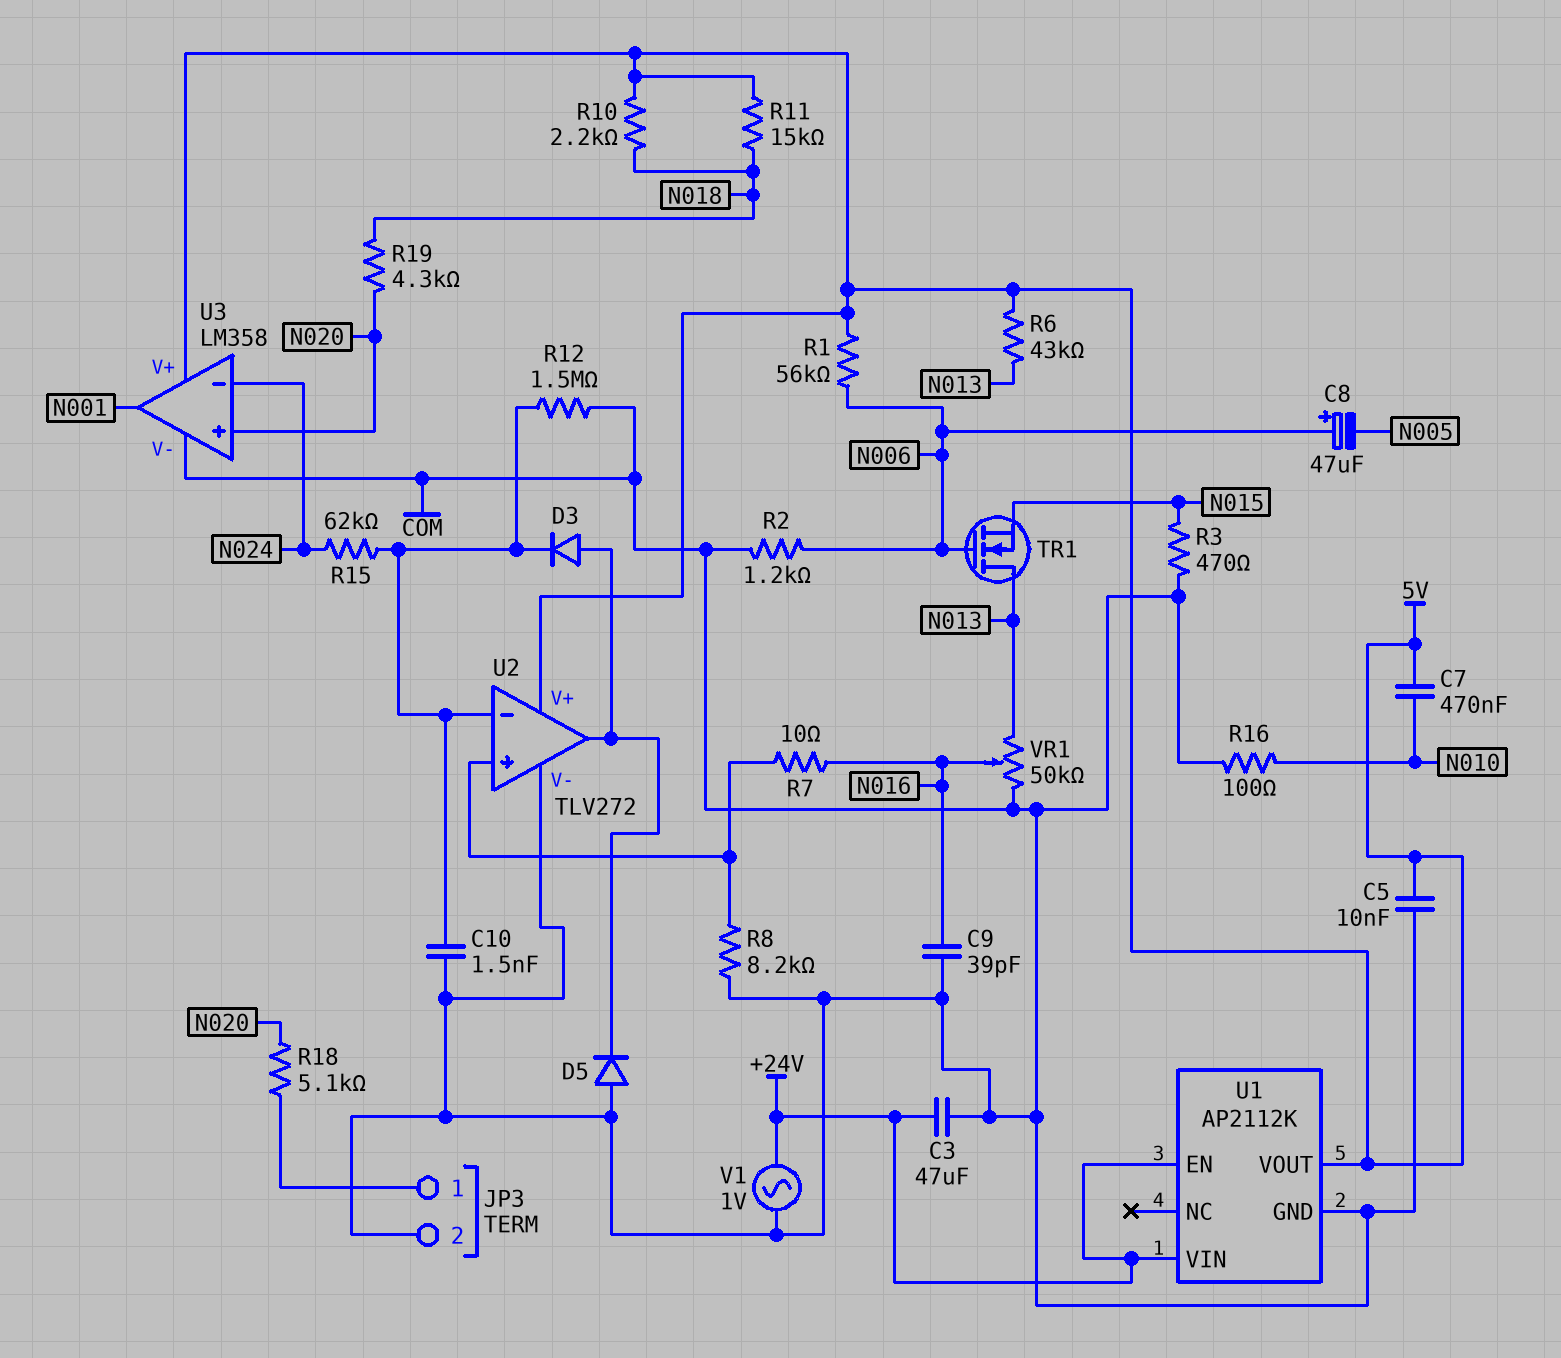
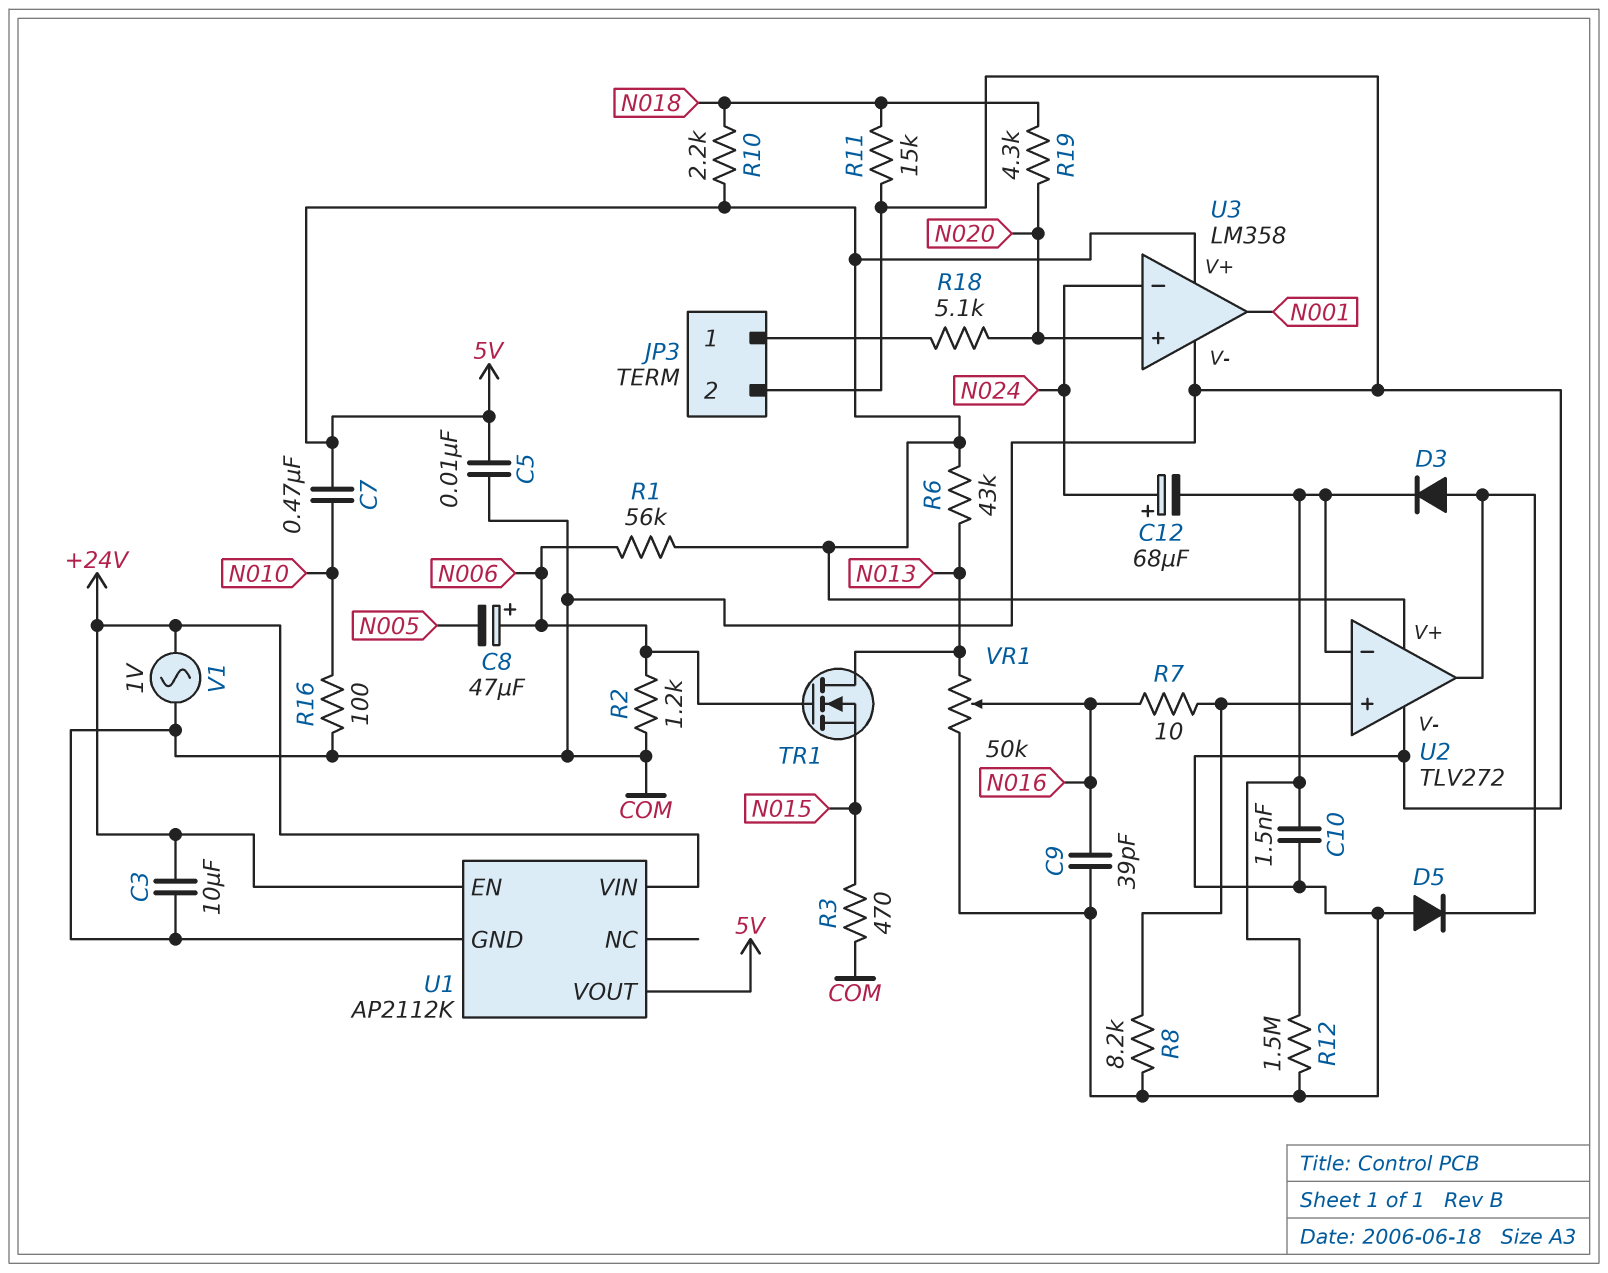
C3: 47uF (+24V, COM) -> 10uF (+24V, COM)
C12: none -> 68uF (plus N024, minus U2/in-)
R11: 15k (5V, N018) -> 15k (COM, N018)
R15: 62k (N024, U2/in-) -> none

